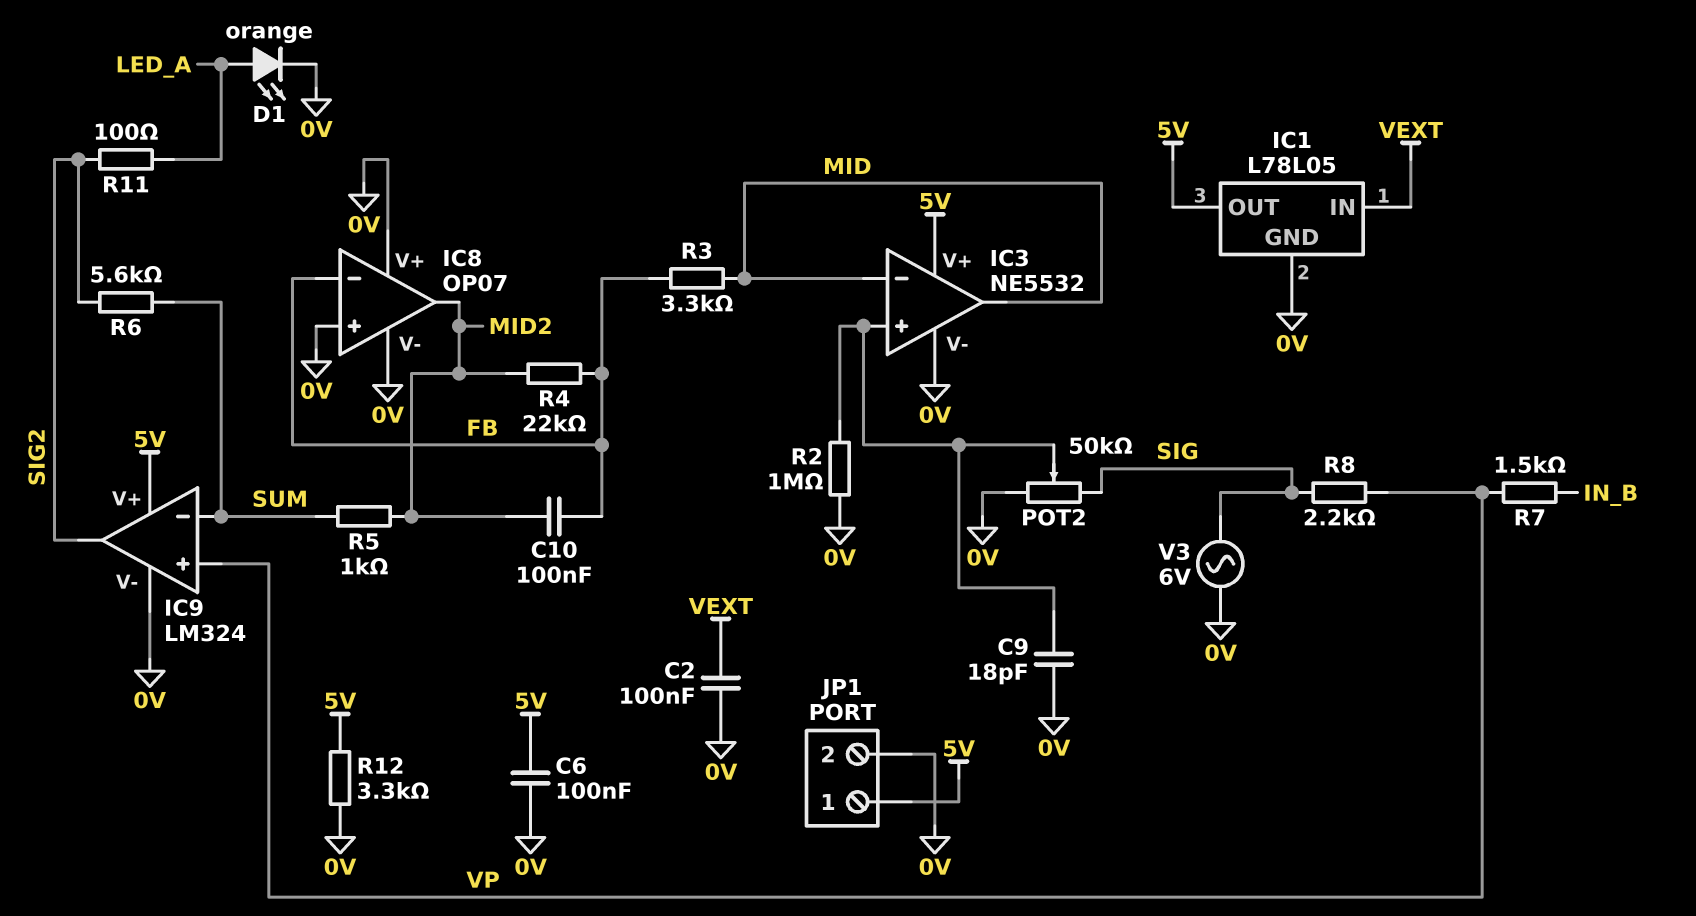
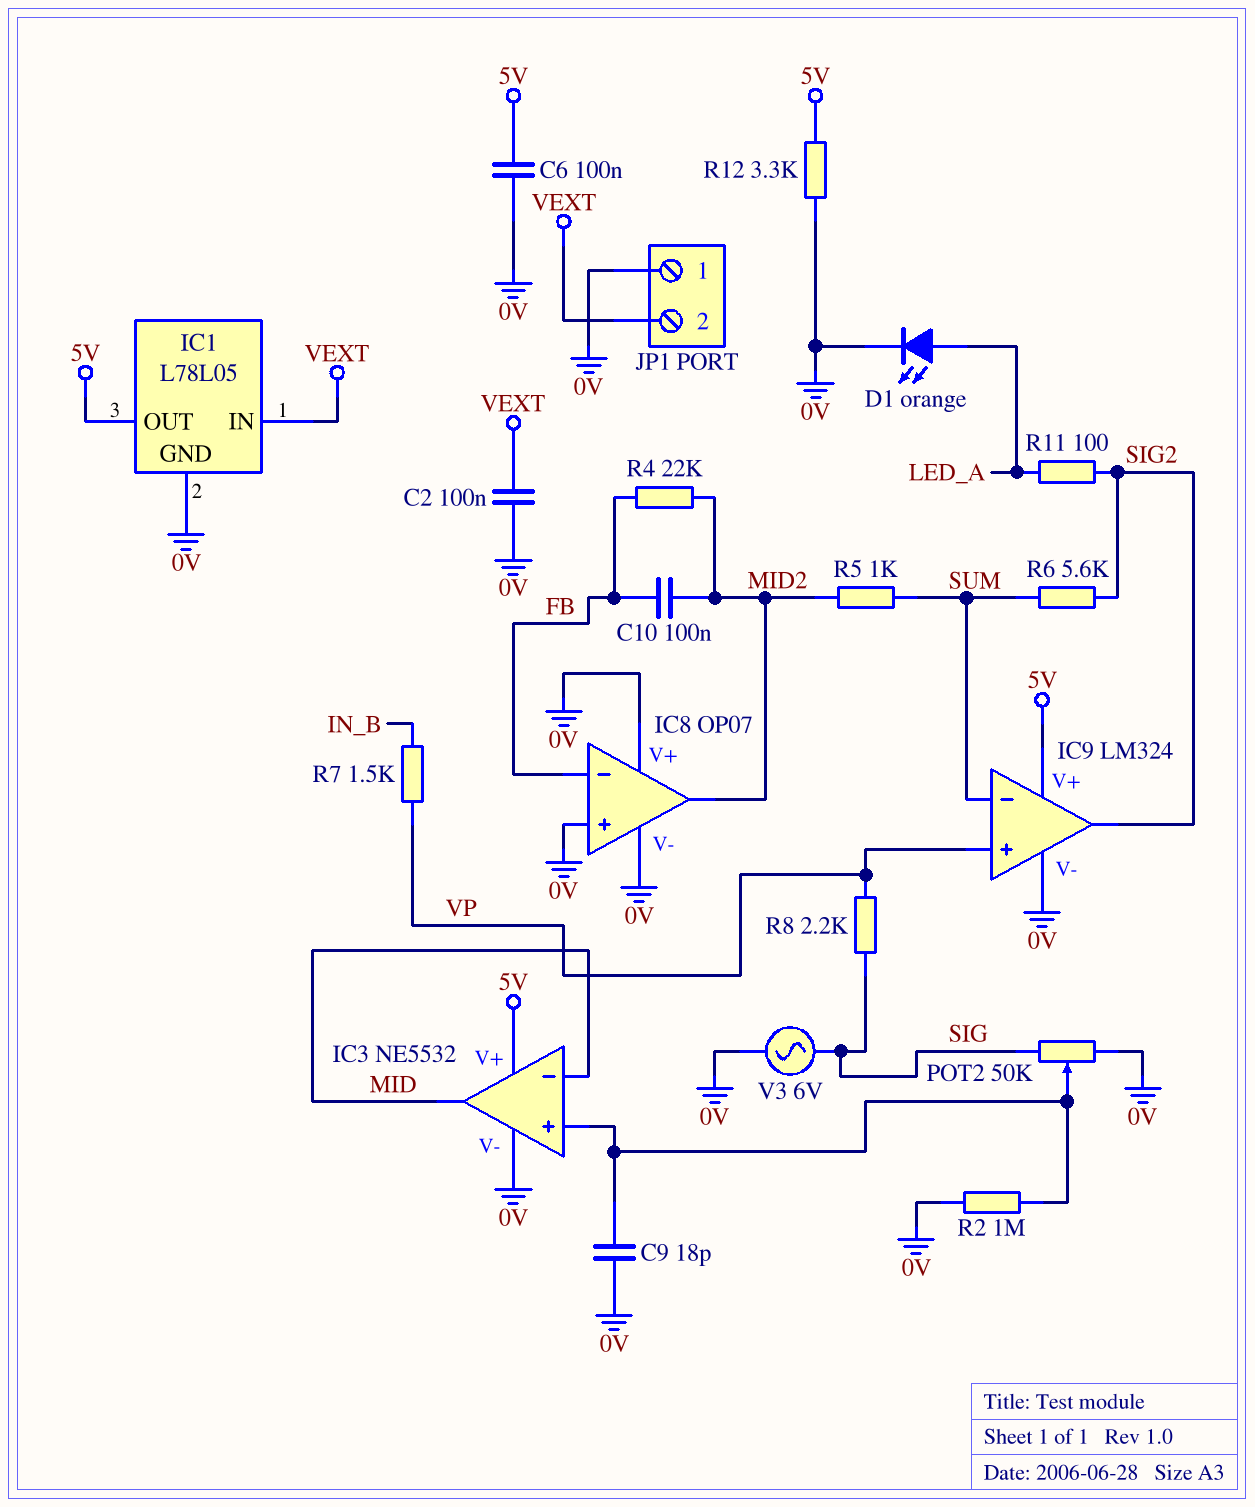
JP1 pin 1: 5V -> 0V
JP1 pin 2: 0V -> VEXT
R3: 3.3k (FB, MID) -> none

